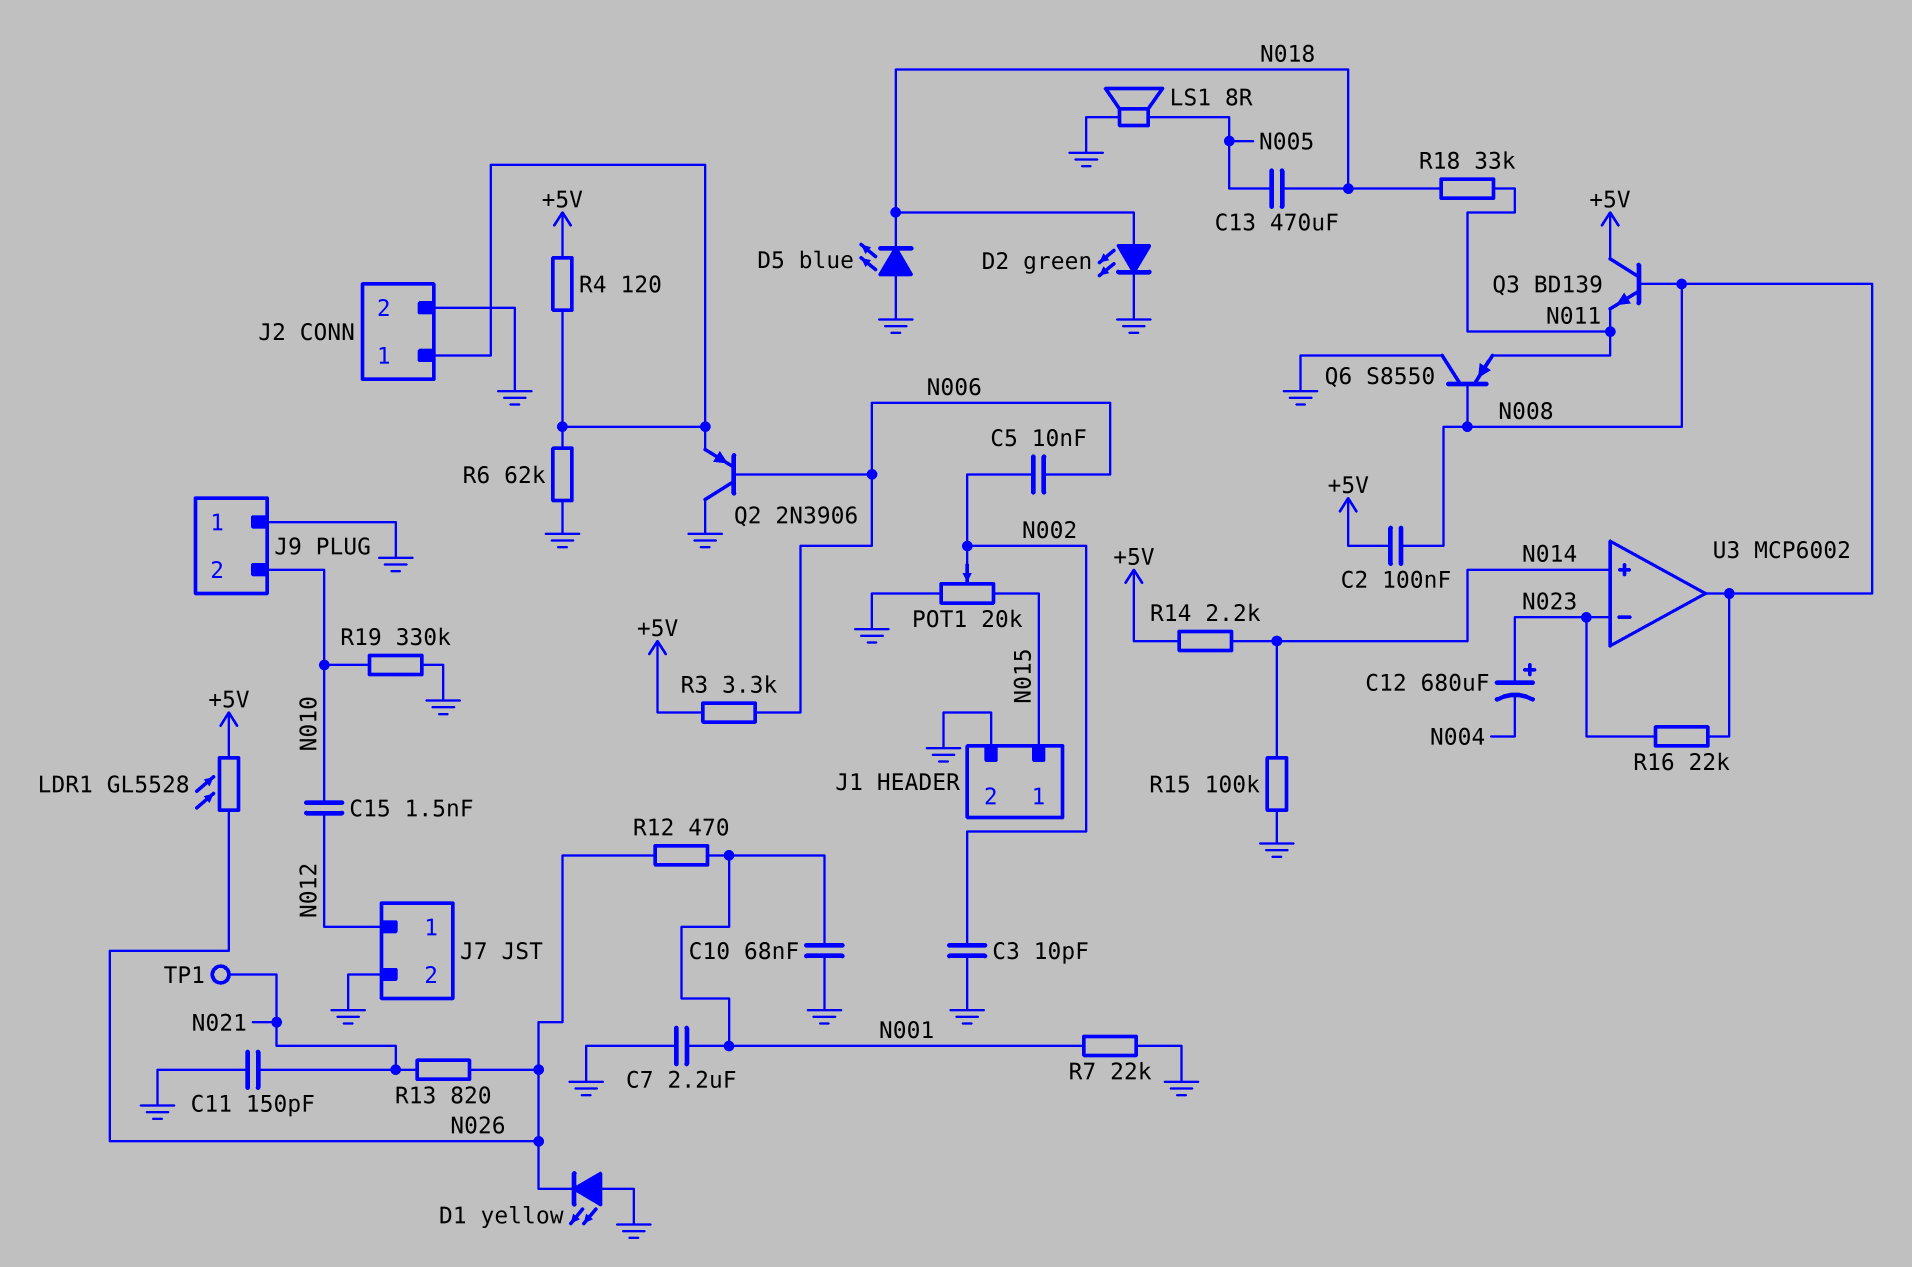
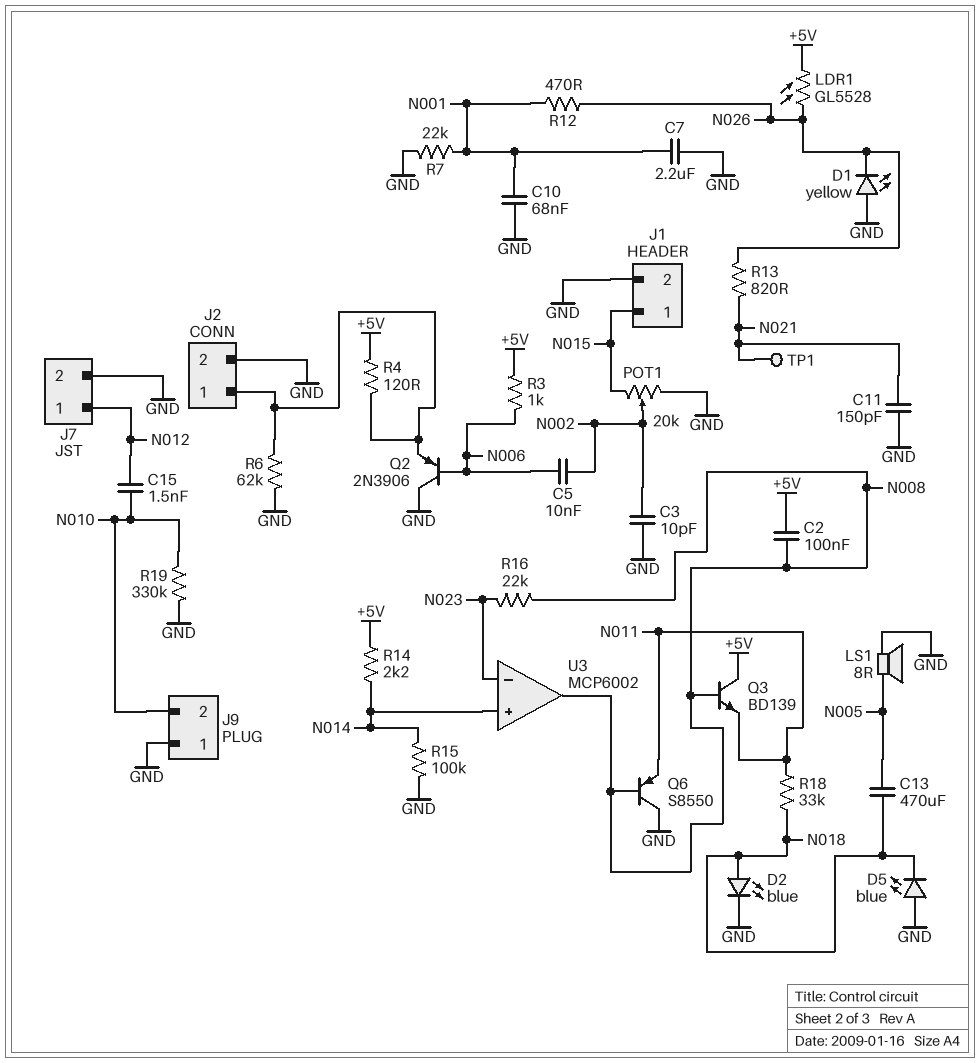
C12: 680uF (plus N023, minus N004) -> none
D2: LED green (A N018, K GND) -> LED blue (A N018, K GND)
R3: 3.3k (+5V, N006) -> 1k (+5V, N006)

